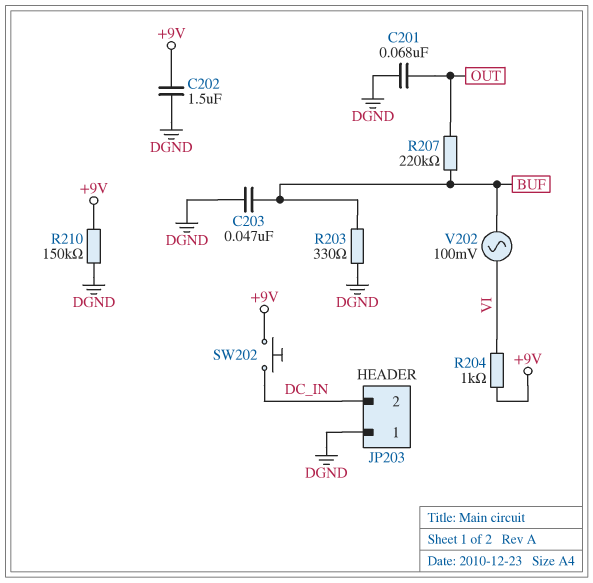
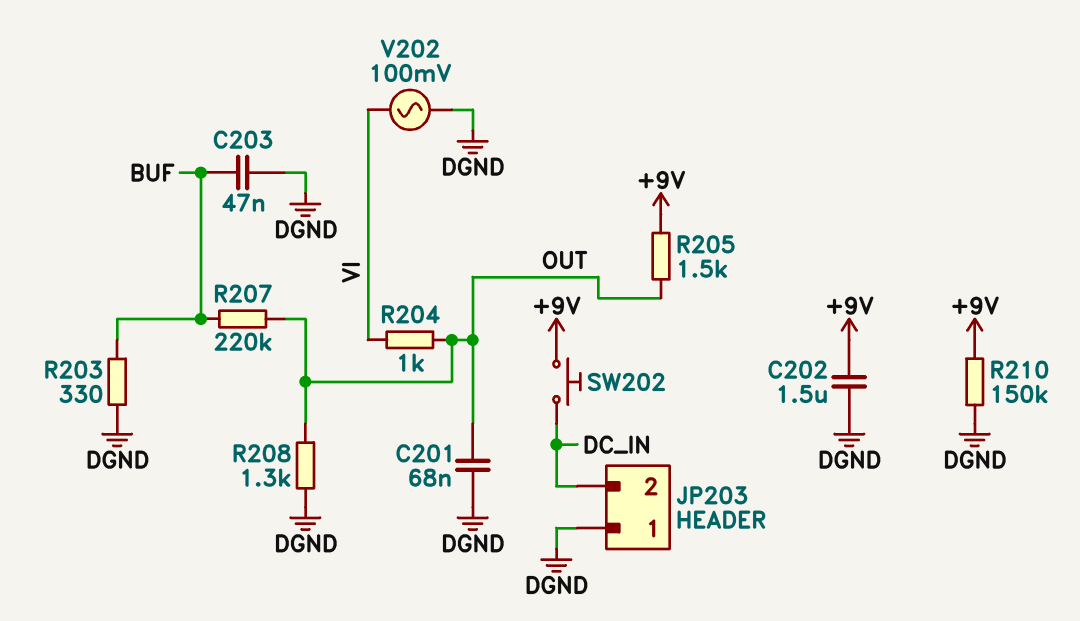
R204: 1k (+9V, VI) -> 1k (OUT, VI)
R205: none -> 1.5k (+9V, OUT)
R208: none -> 1.3k (DGND, OUT)
V202: AC 100mV (BUF, VI) -> AC 100mV (DGND, VI)

